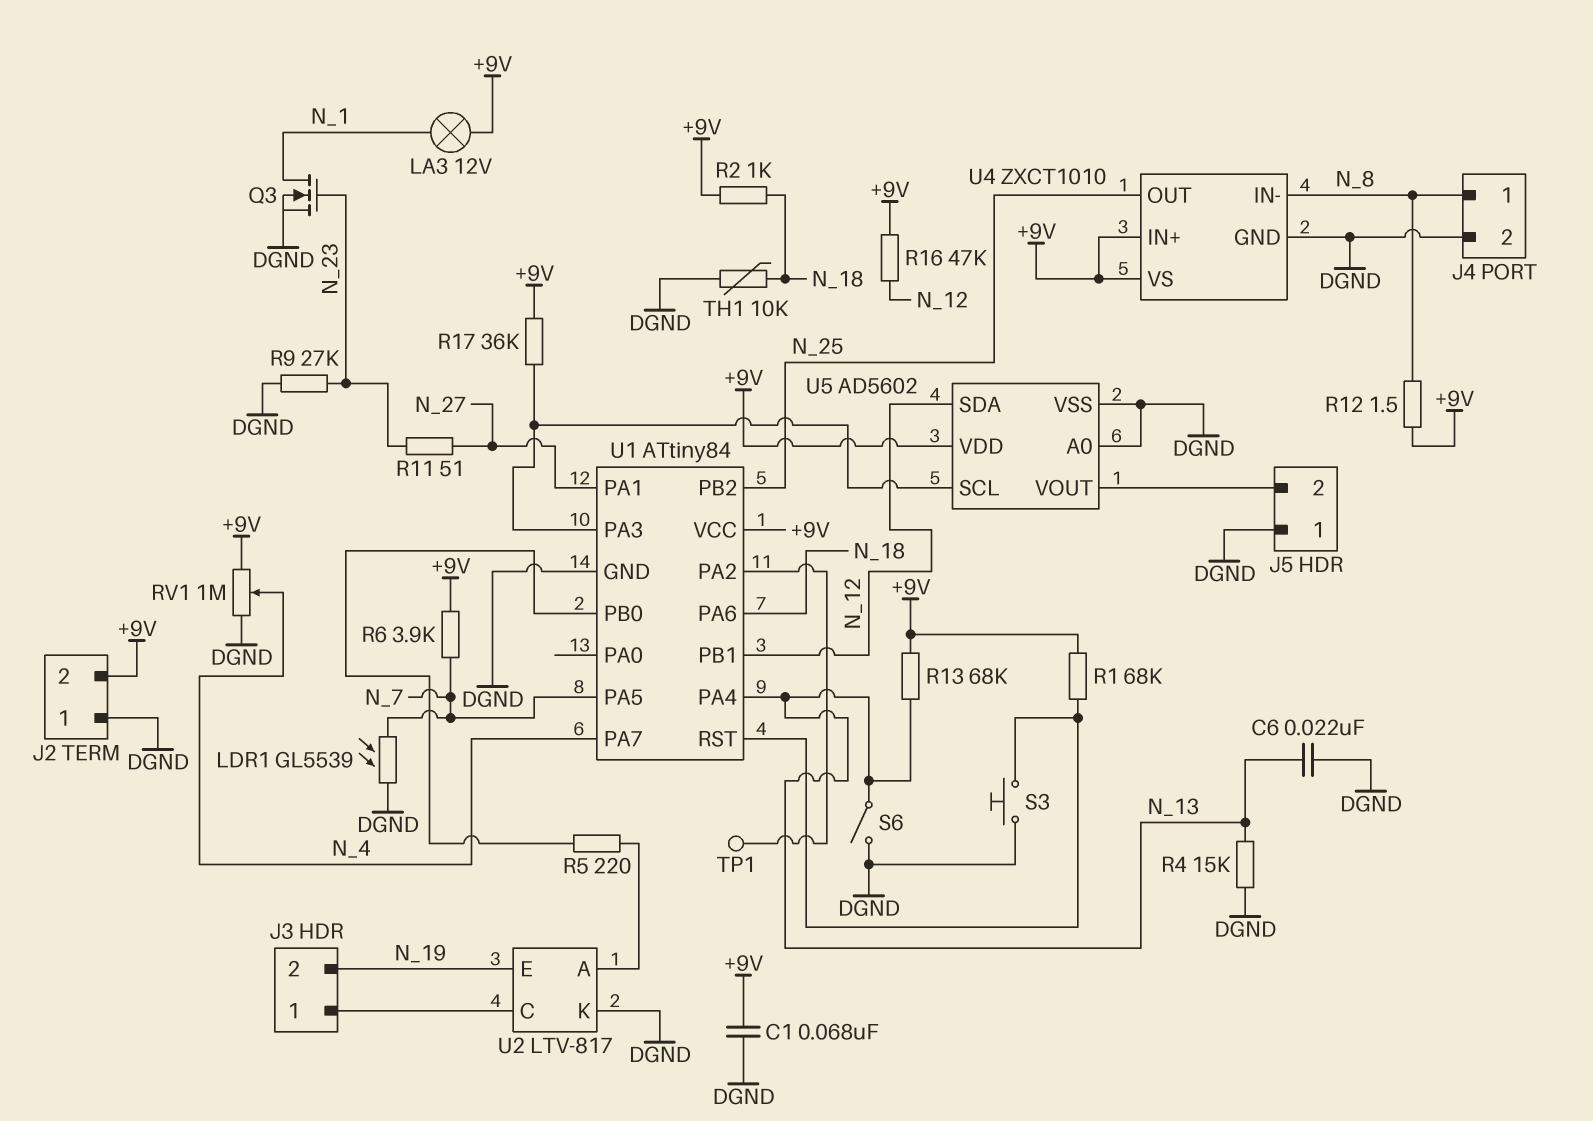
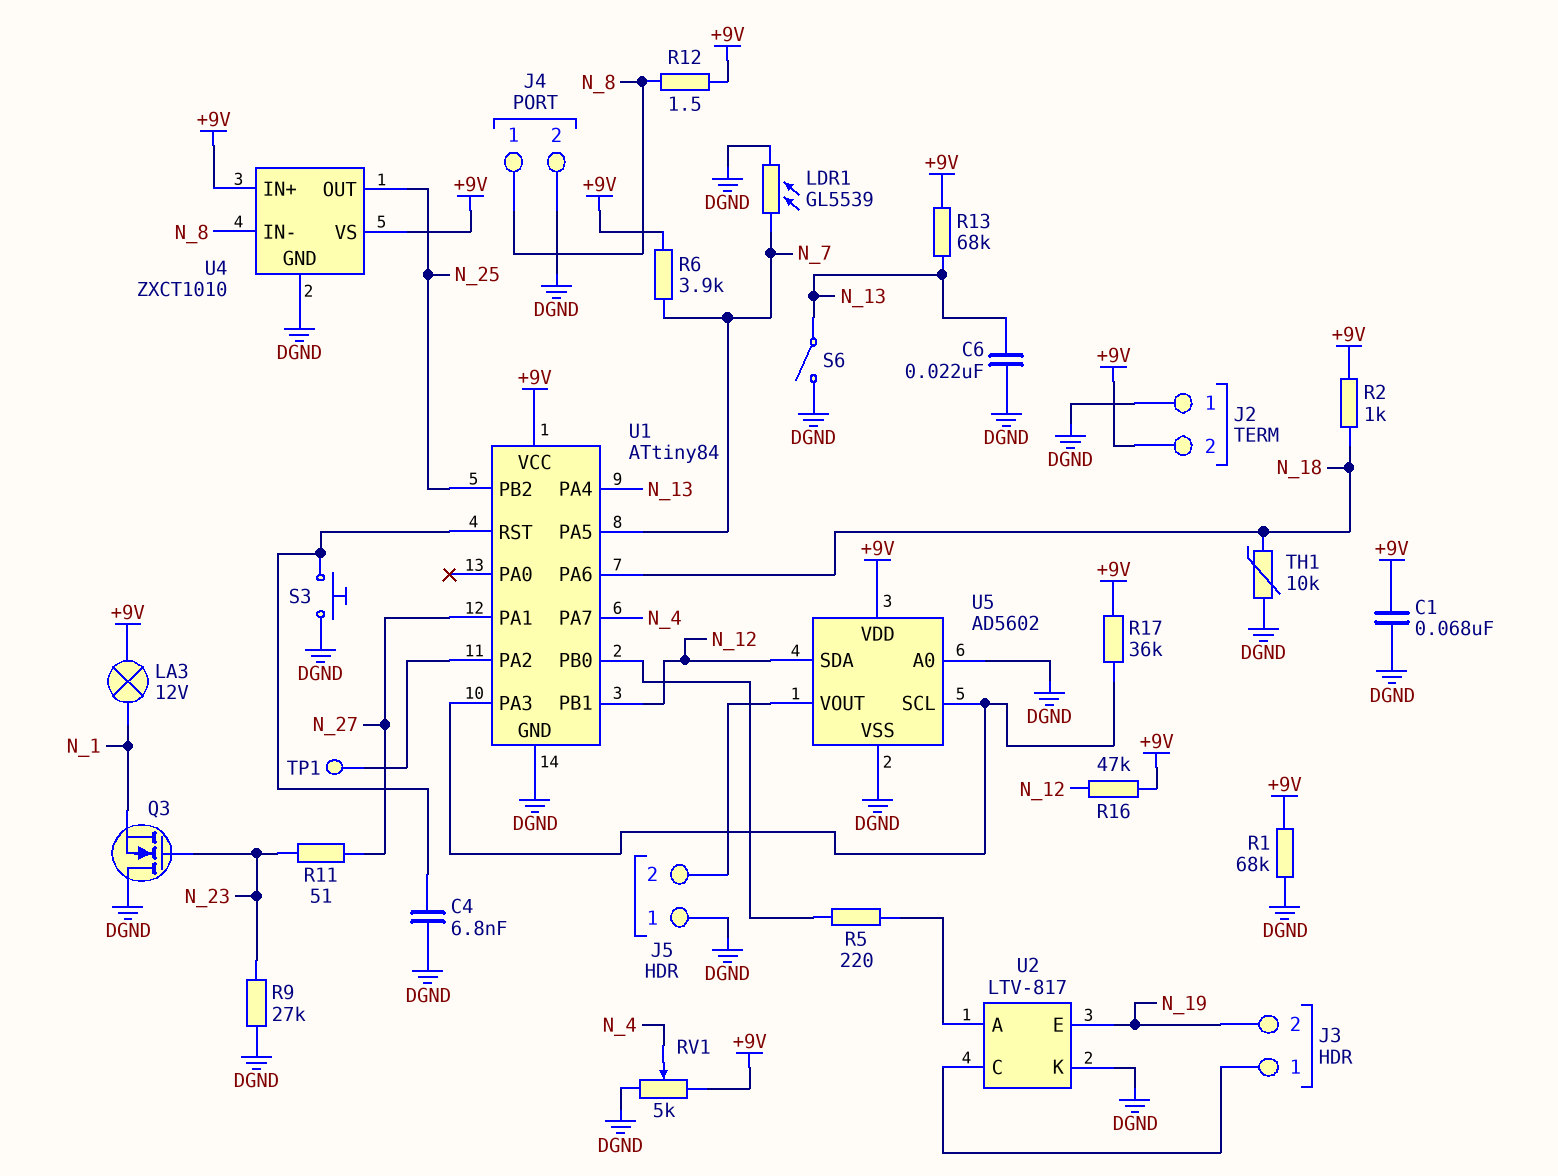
C4: none -> 6.8nF (DGND, U1/RST)
Q3: NMOS (G N_23, D N_1, S DGND) -> NMOS (G N_23, D DGND, S N_1)
R1: 68k (+9V, U1/RST) -> 68k (+9V, DGND)
R4: 15k (DGND, N_13) -> none
RV1: 1M (+9V, DGND, wiper N_4) -> 5k (+9V, DGND, wiper N_4)

